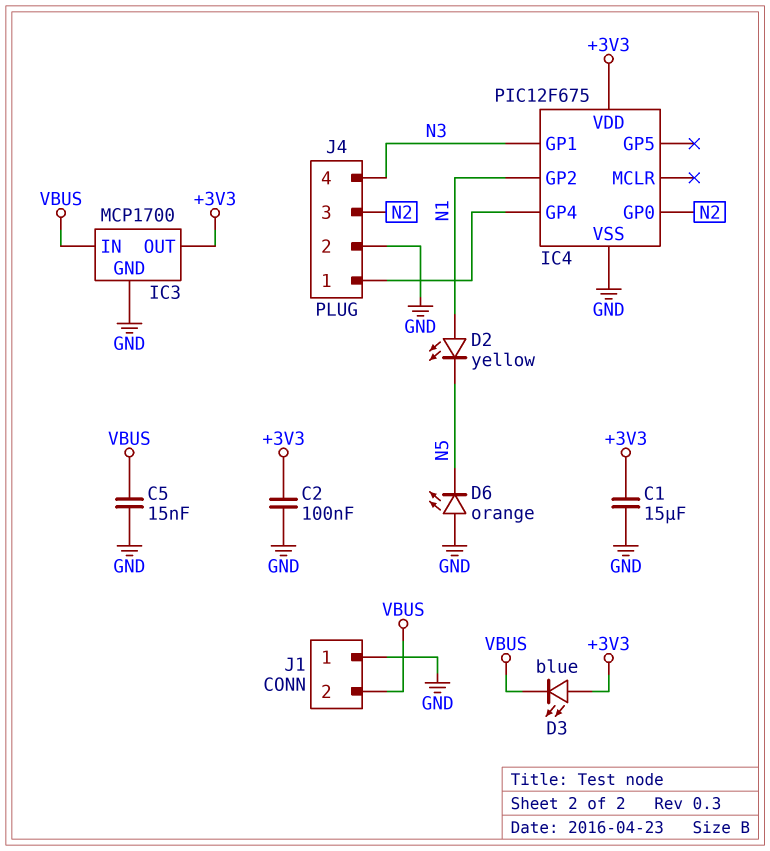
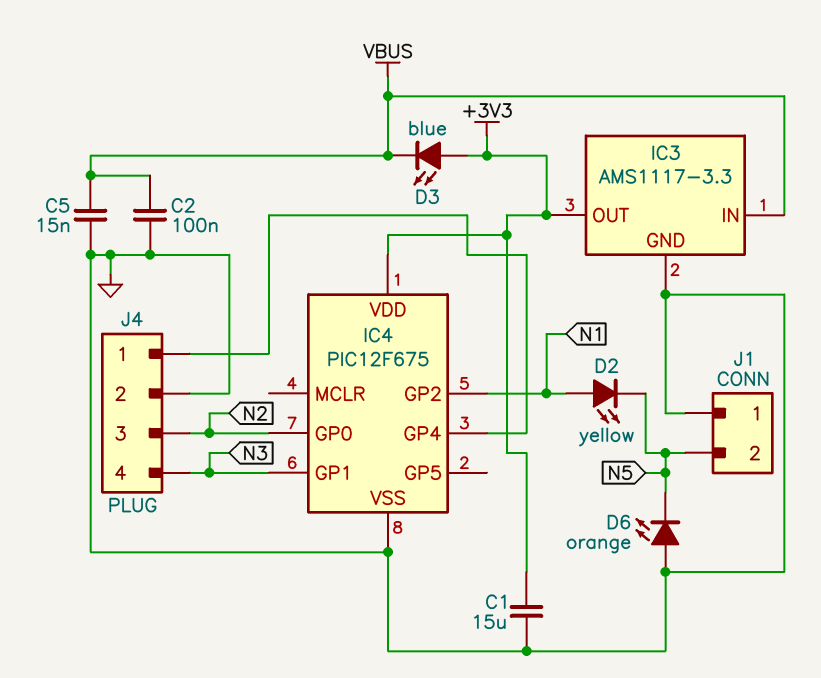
C2: 100nF (+3V3, GND) -> 100nF (GND, VBUS)
IC3: MCP1700 -> AMS1117-3.3
J1 pin 2: VBUS -> N5

